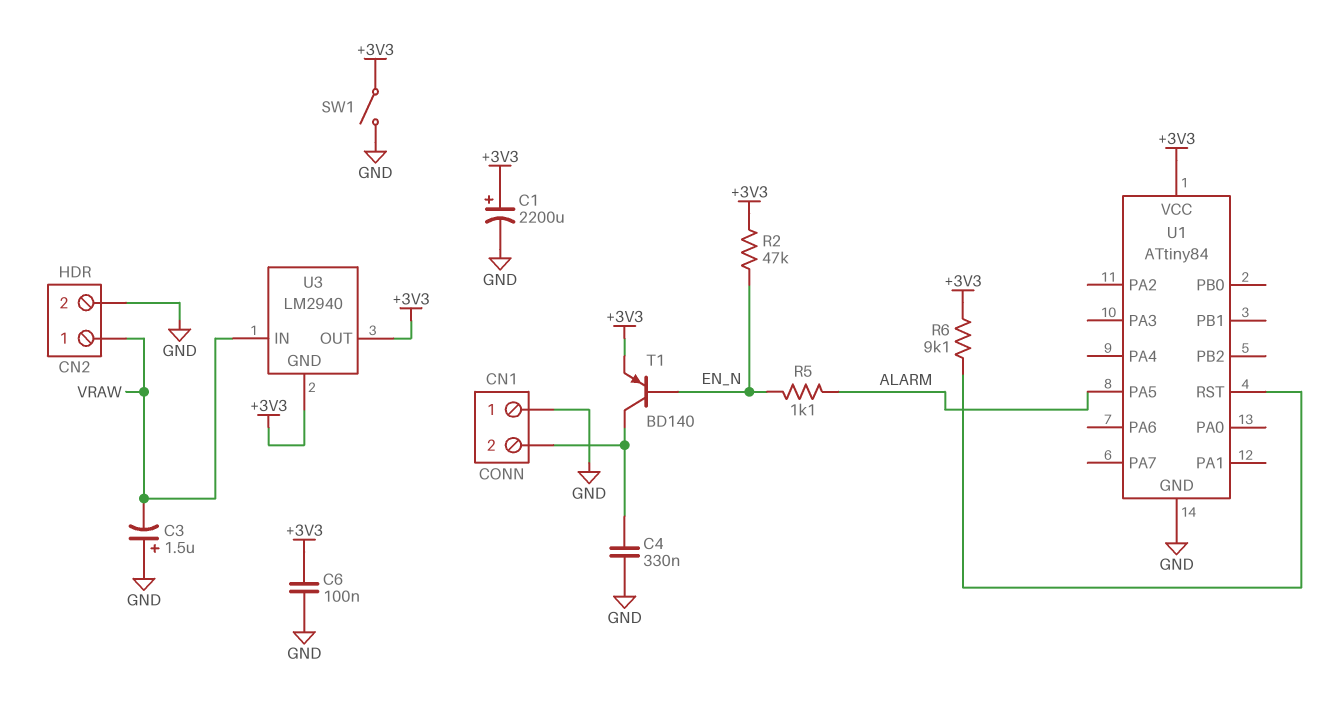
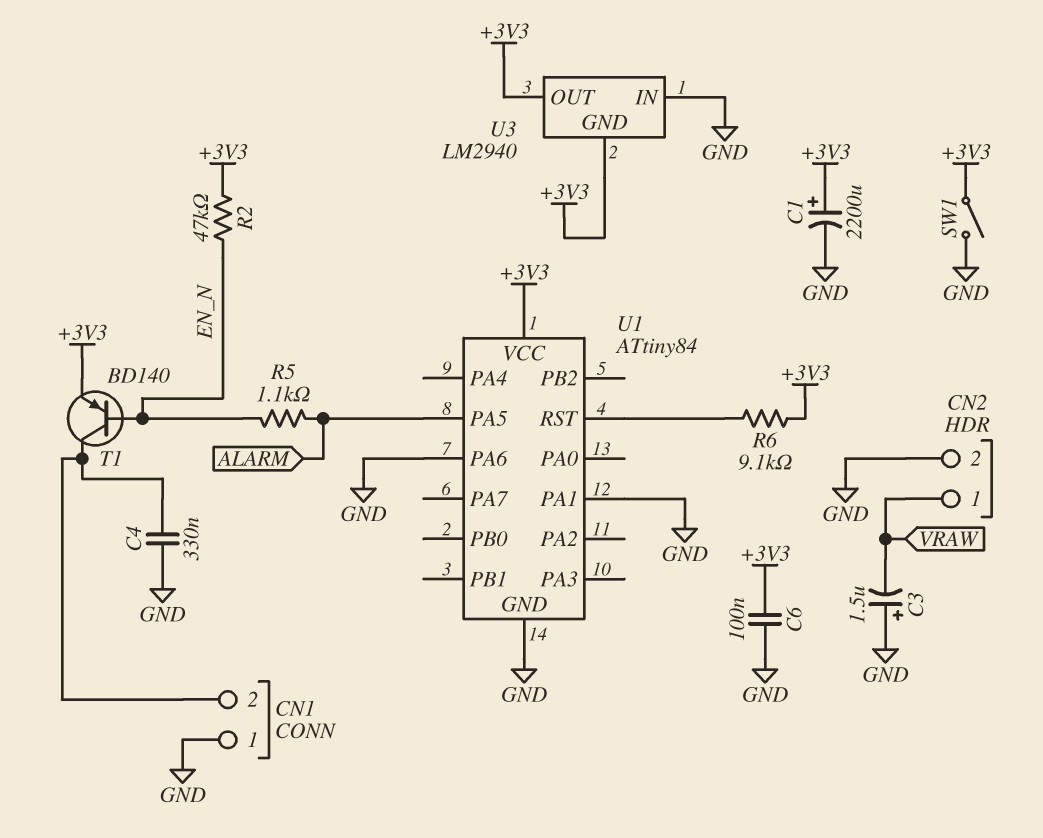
U1 pin PA1: none -> GND
U1 pin PA6: none -> GND
U3 pin IN: VRAW -> GND

